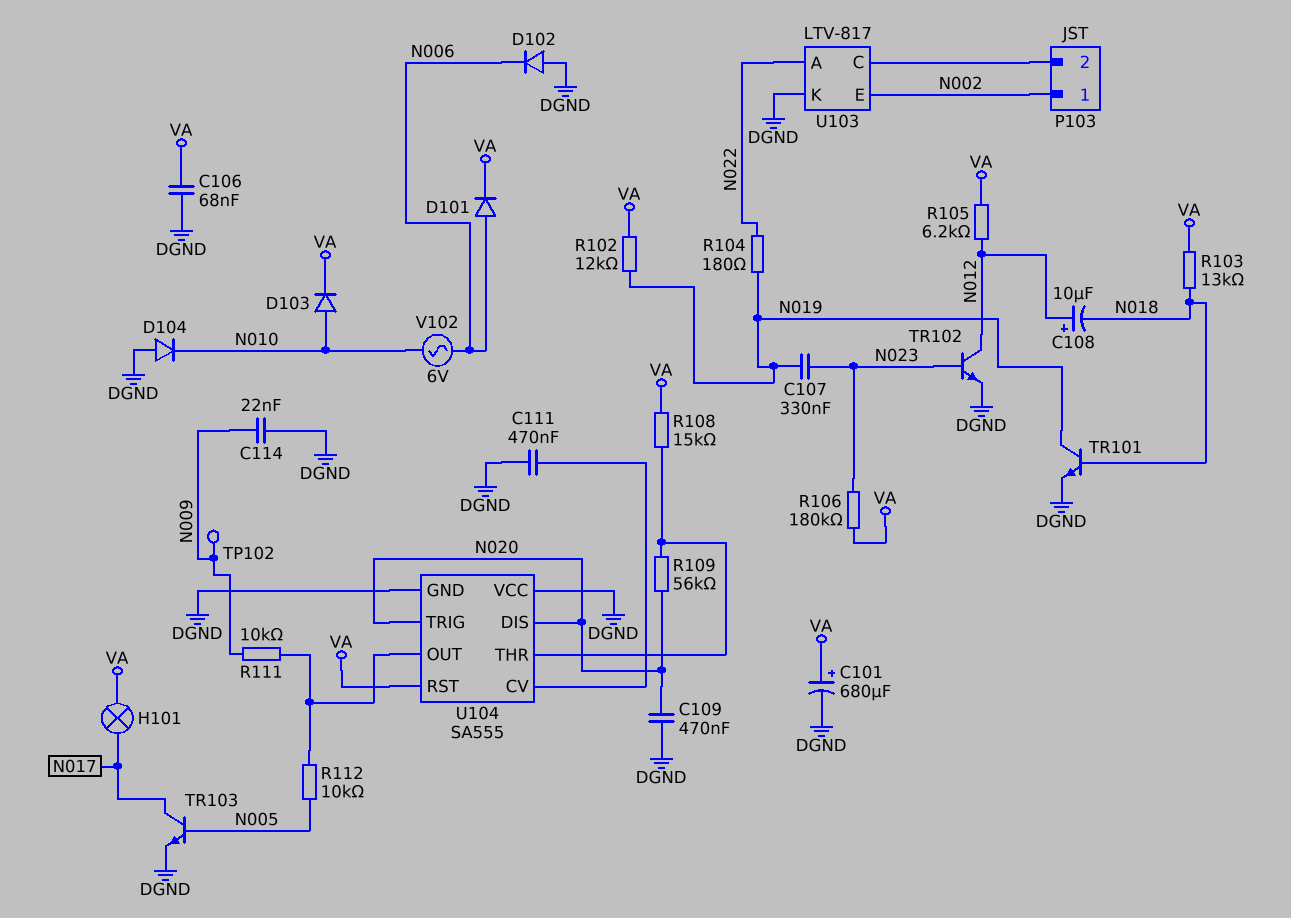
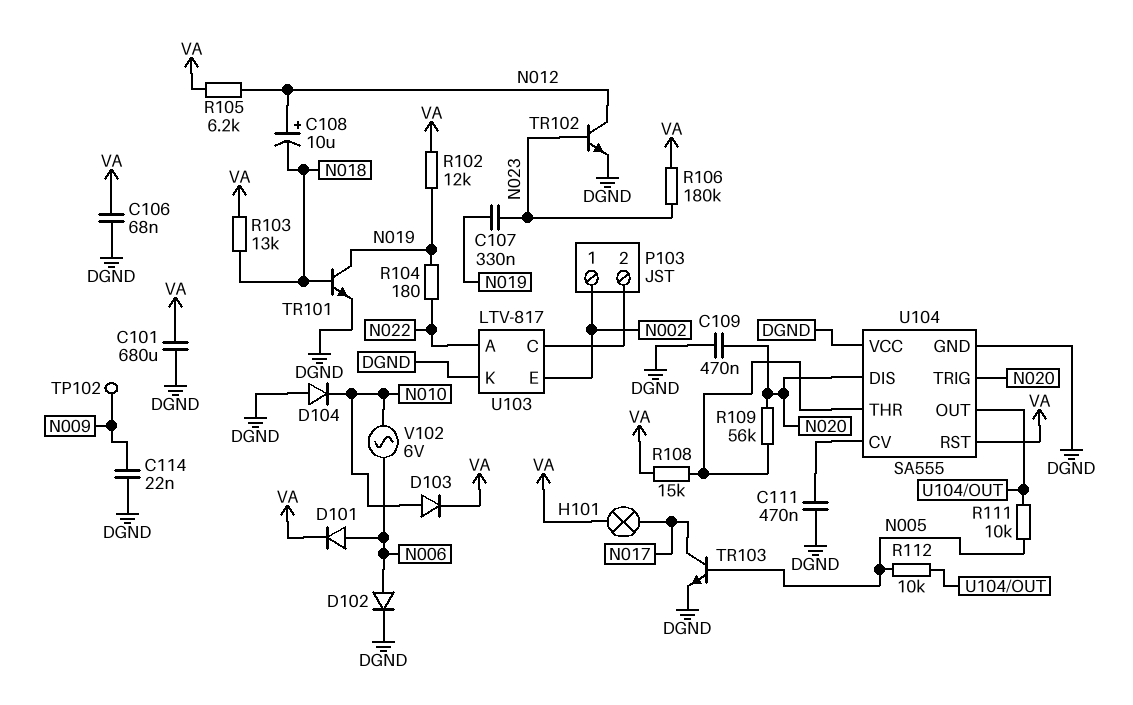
C101: 680uF (plus VA, minus DGND) -> 680uF (DGND, VA)
D102: diode (A DGND, K N006) -> diode (A N006, K DGND)
R111: 10k (N009, U104/OUT) -> 10k (N005, U104/OUT)

